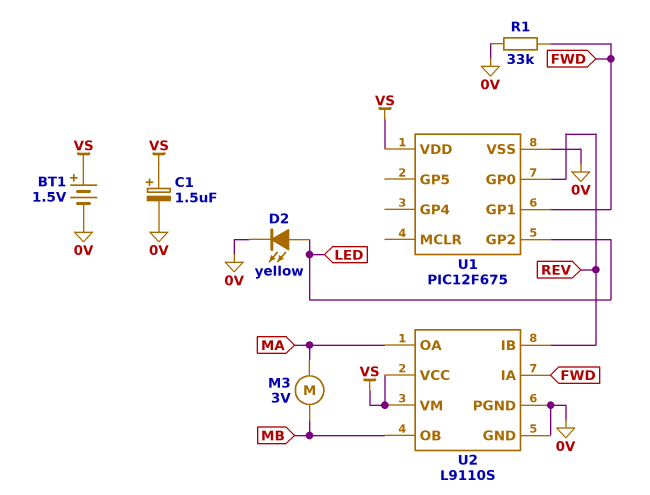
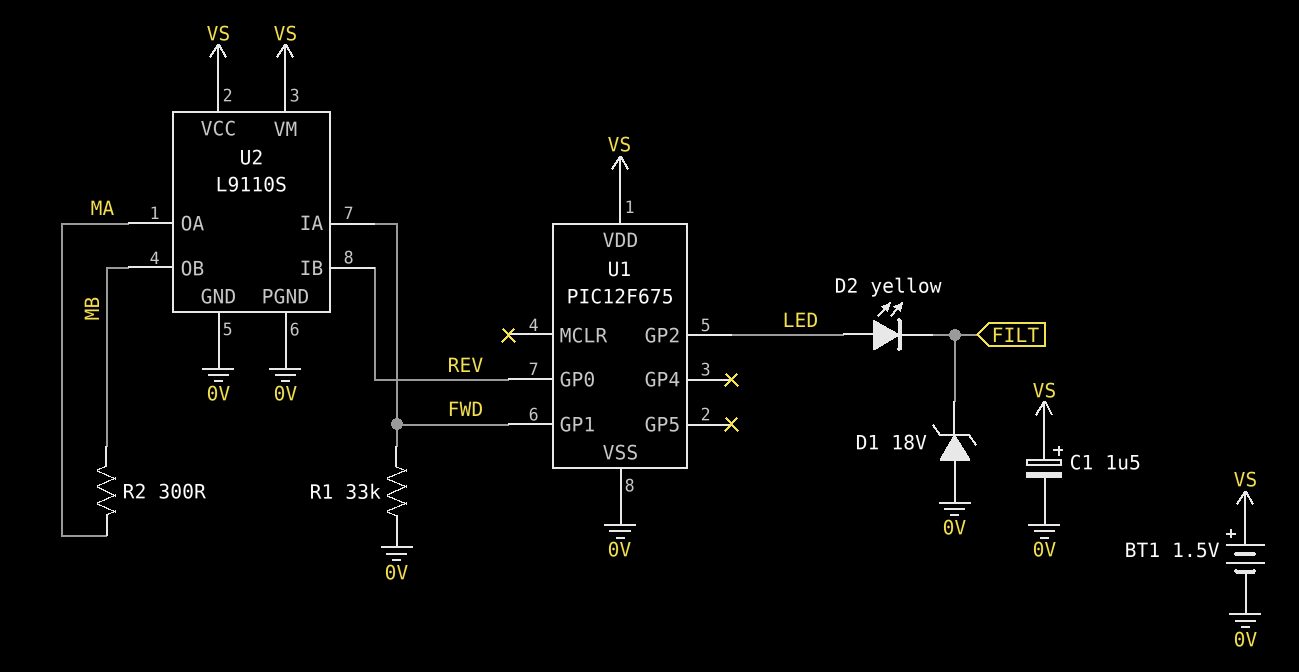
D1: none -> zener 18V (A 0V, K FILT)
D2: LED yellow (A LED, K 0V) -> LED yellow (A LED, K FILT)
M3: motor 3V (MA, MB) -> none
R2: none -> 300 (MA, MB)

